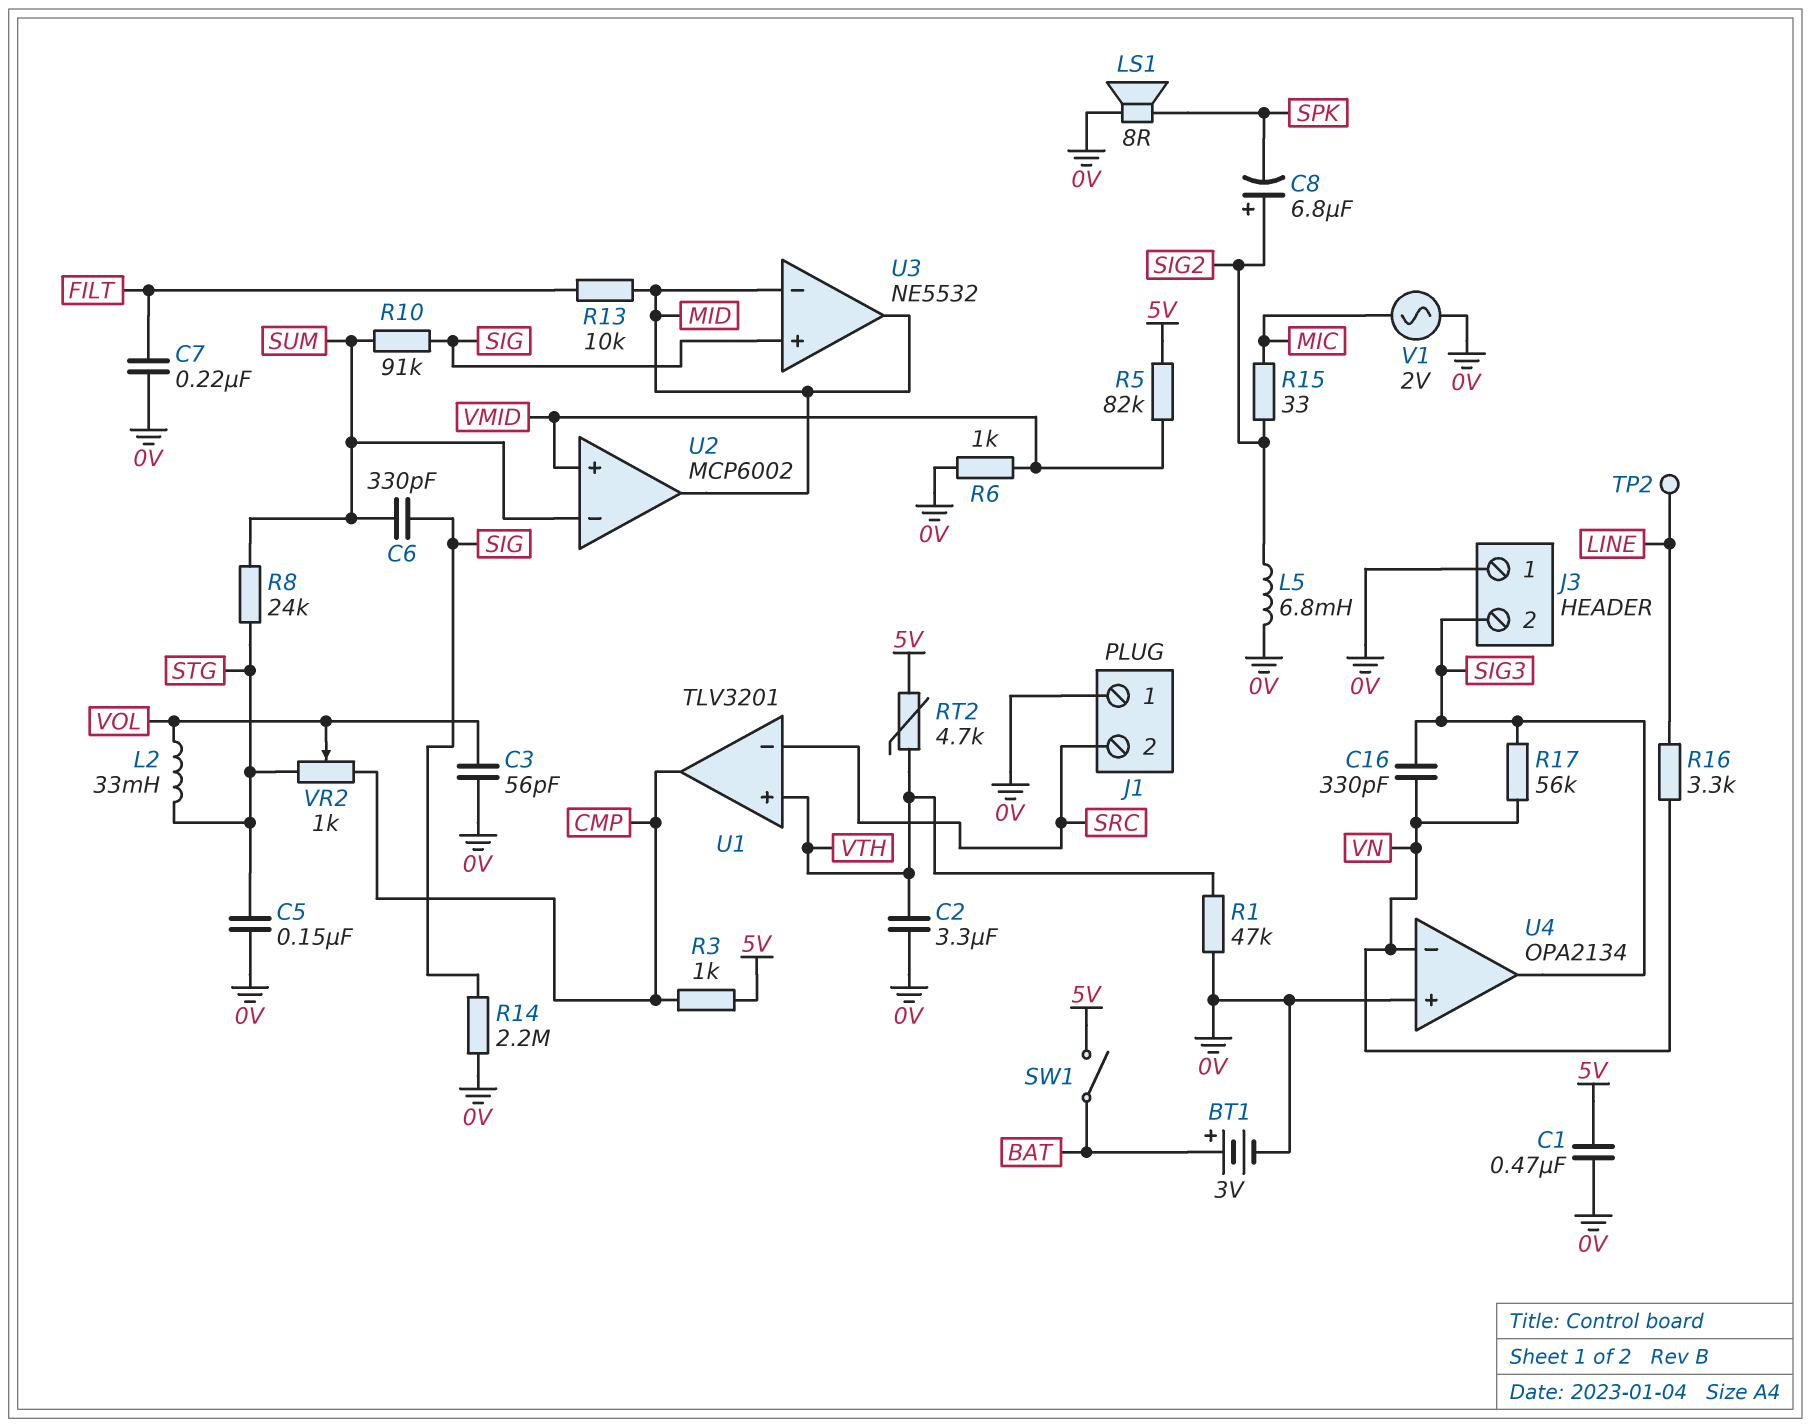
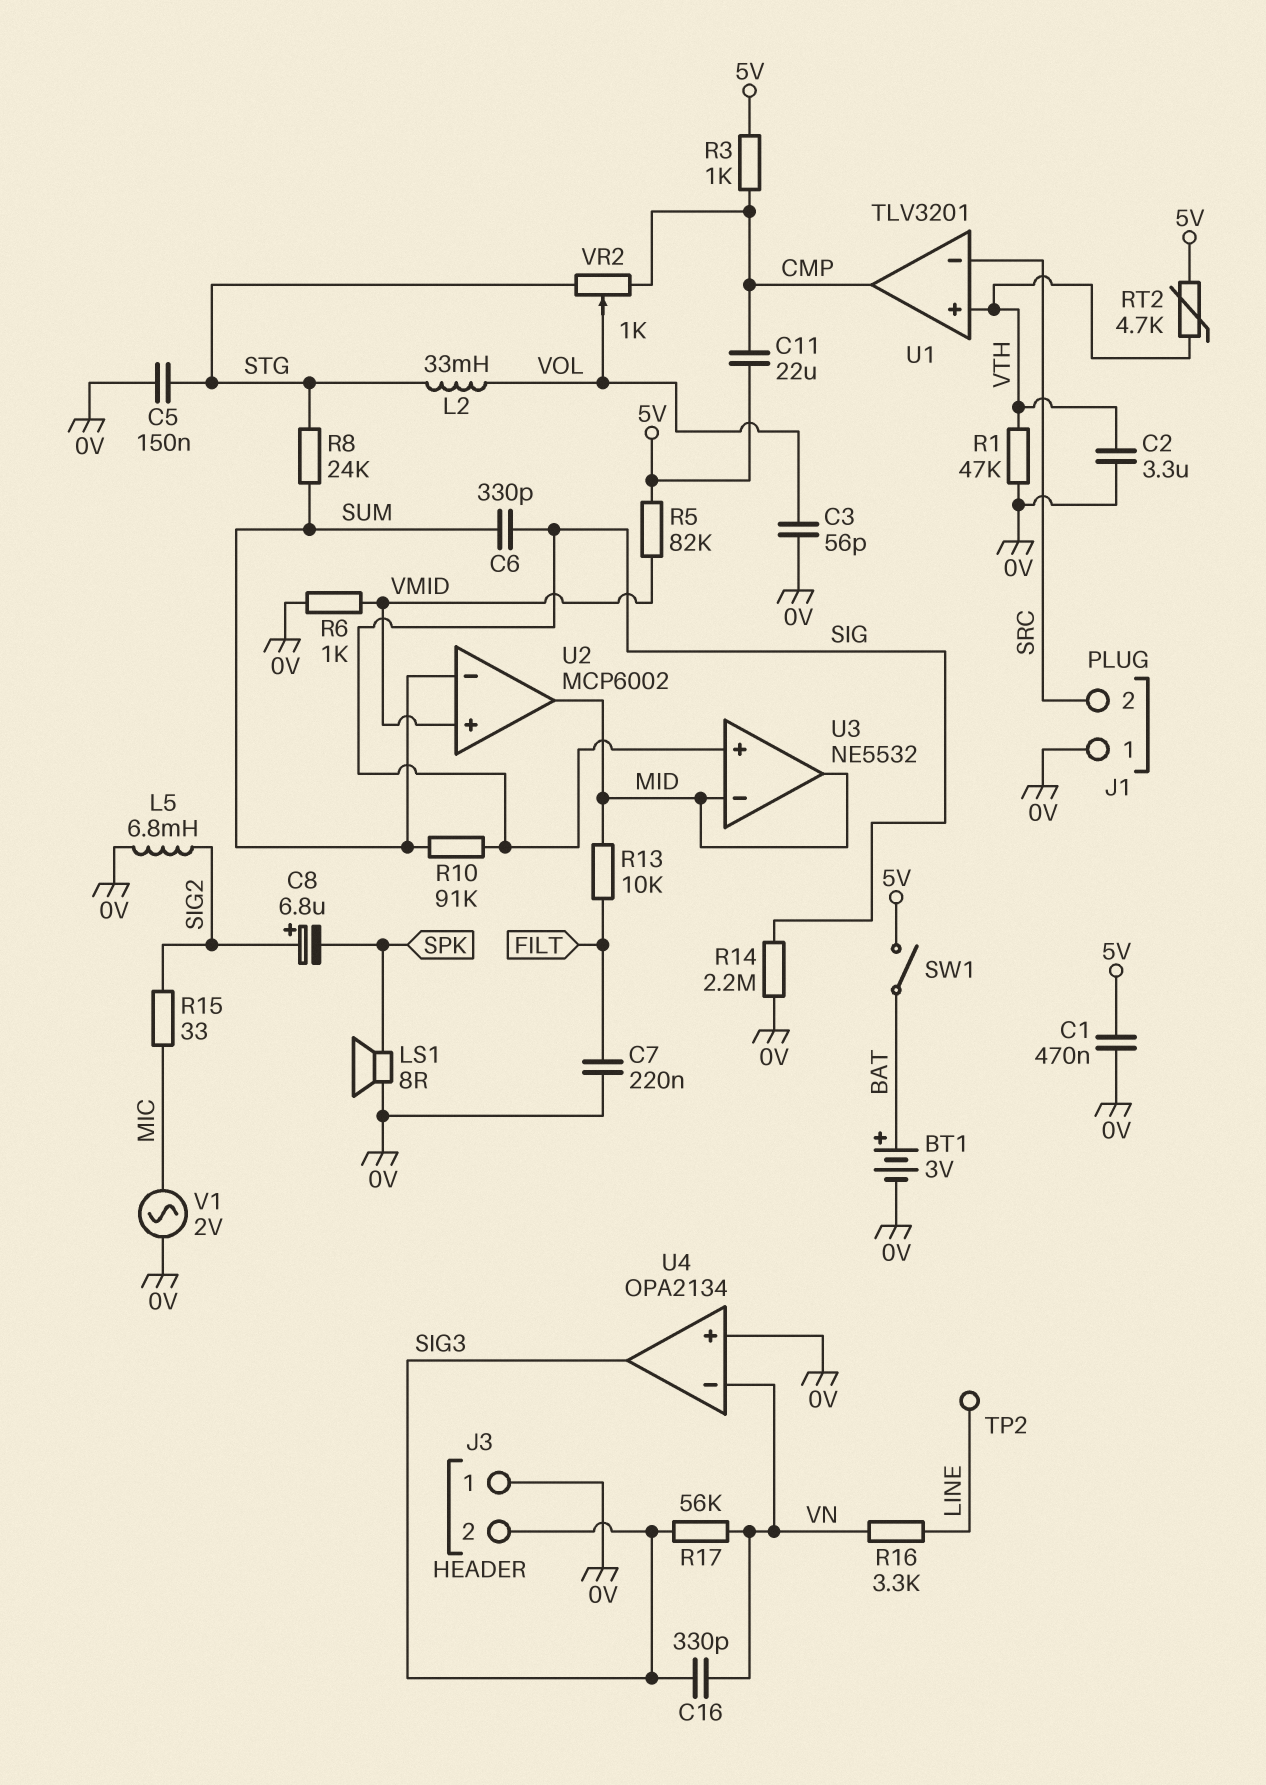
C11: none -> 22uF (5V, CMP)

